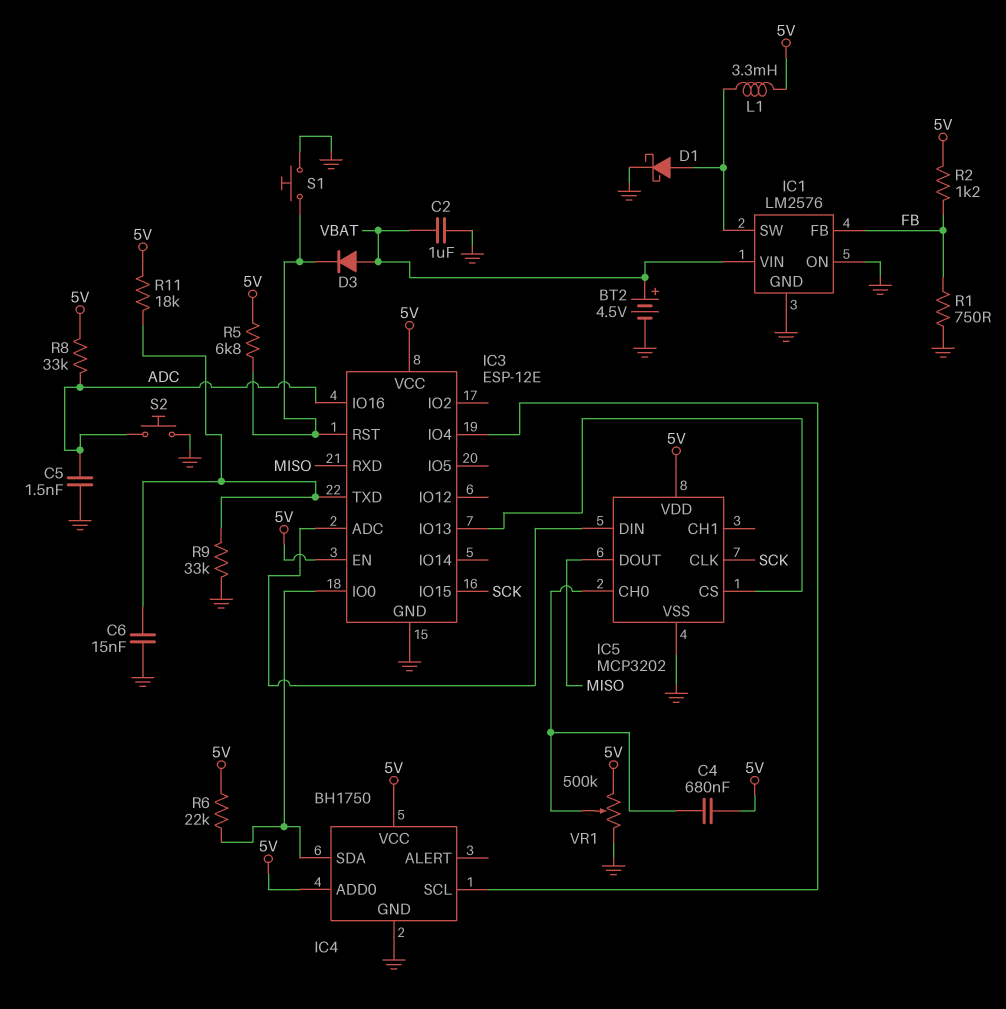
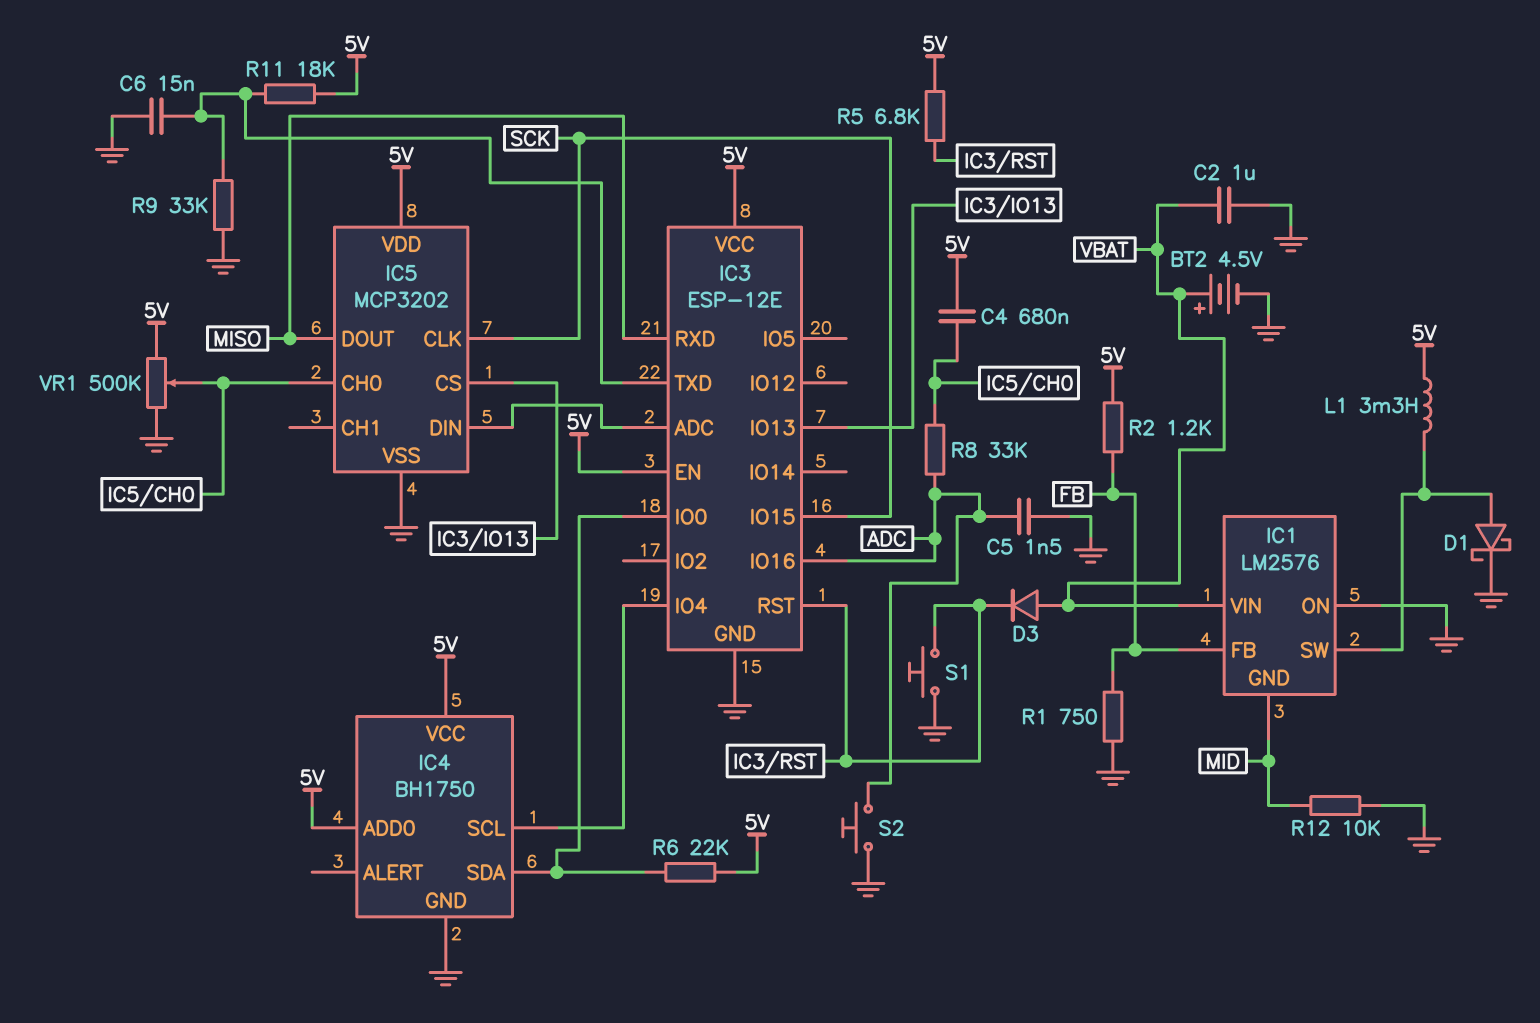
IC1 pin GND: GND -> MID
R8: 33k (5V, ADC) -> 33k (ADC, IC5/CH0)
R12: none -> 10k (GND, MID)

